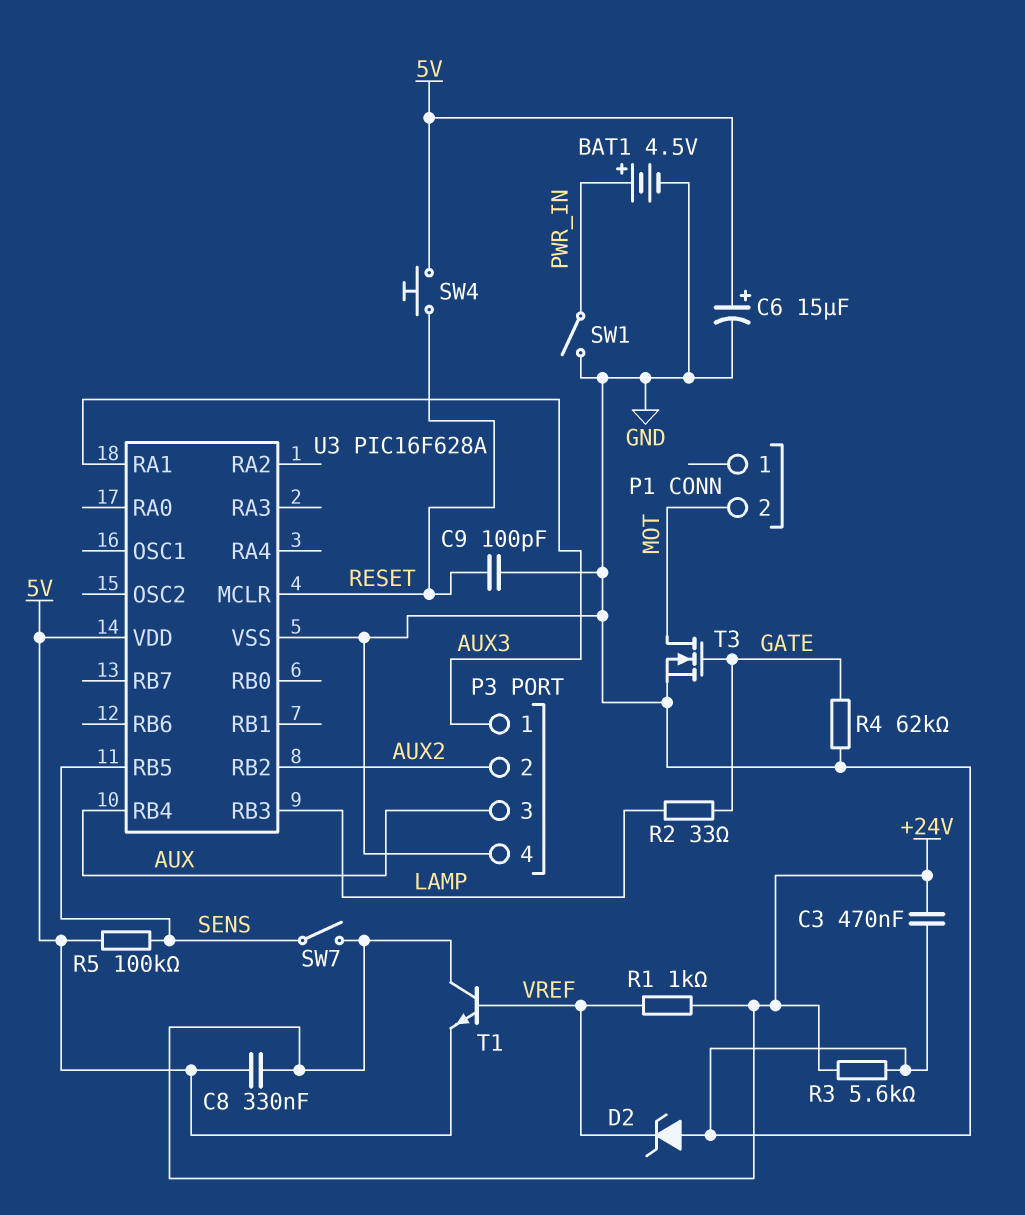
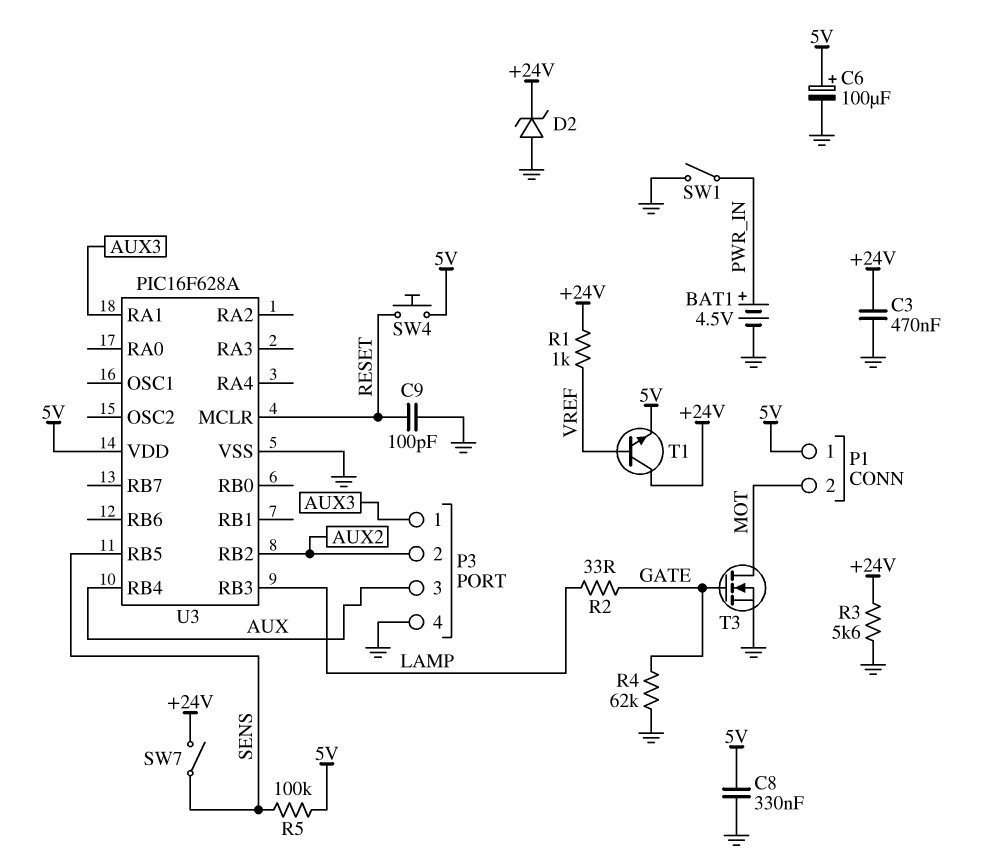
C6: 15uF (plus 5V, minus GND) -> 100uF (plus 5V, minus GND)
C8: 330nF (+24V, 5V) -> 330nF (5V, GND)
D2: zener (A GND, K VREF) -> zener (A GND, K +24V)
P1 pin 1: none -> 5V

